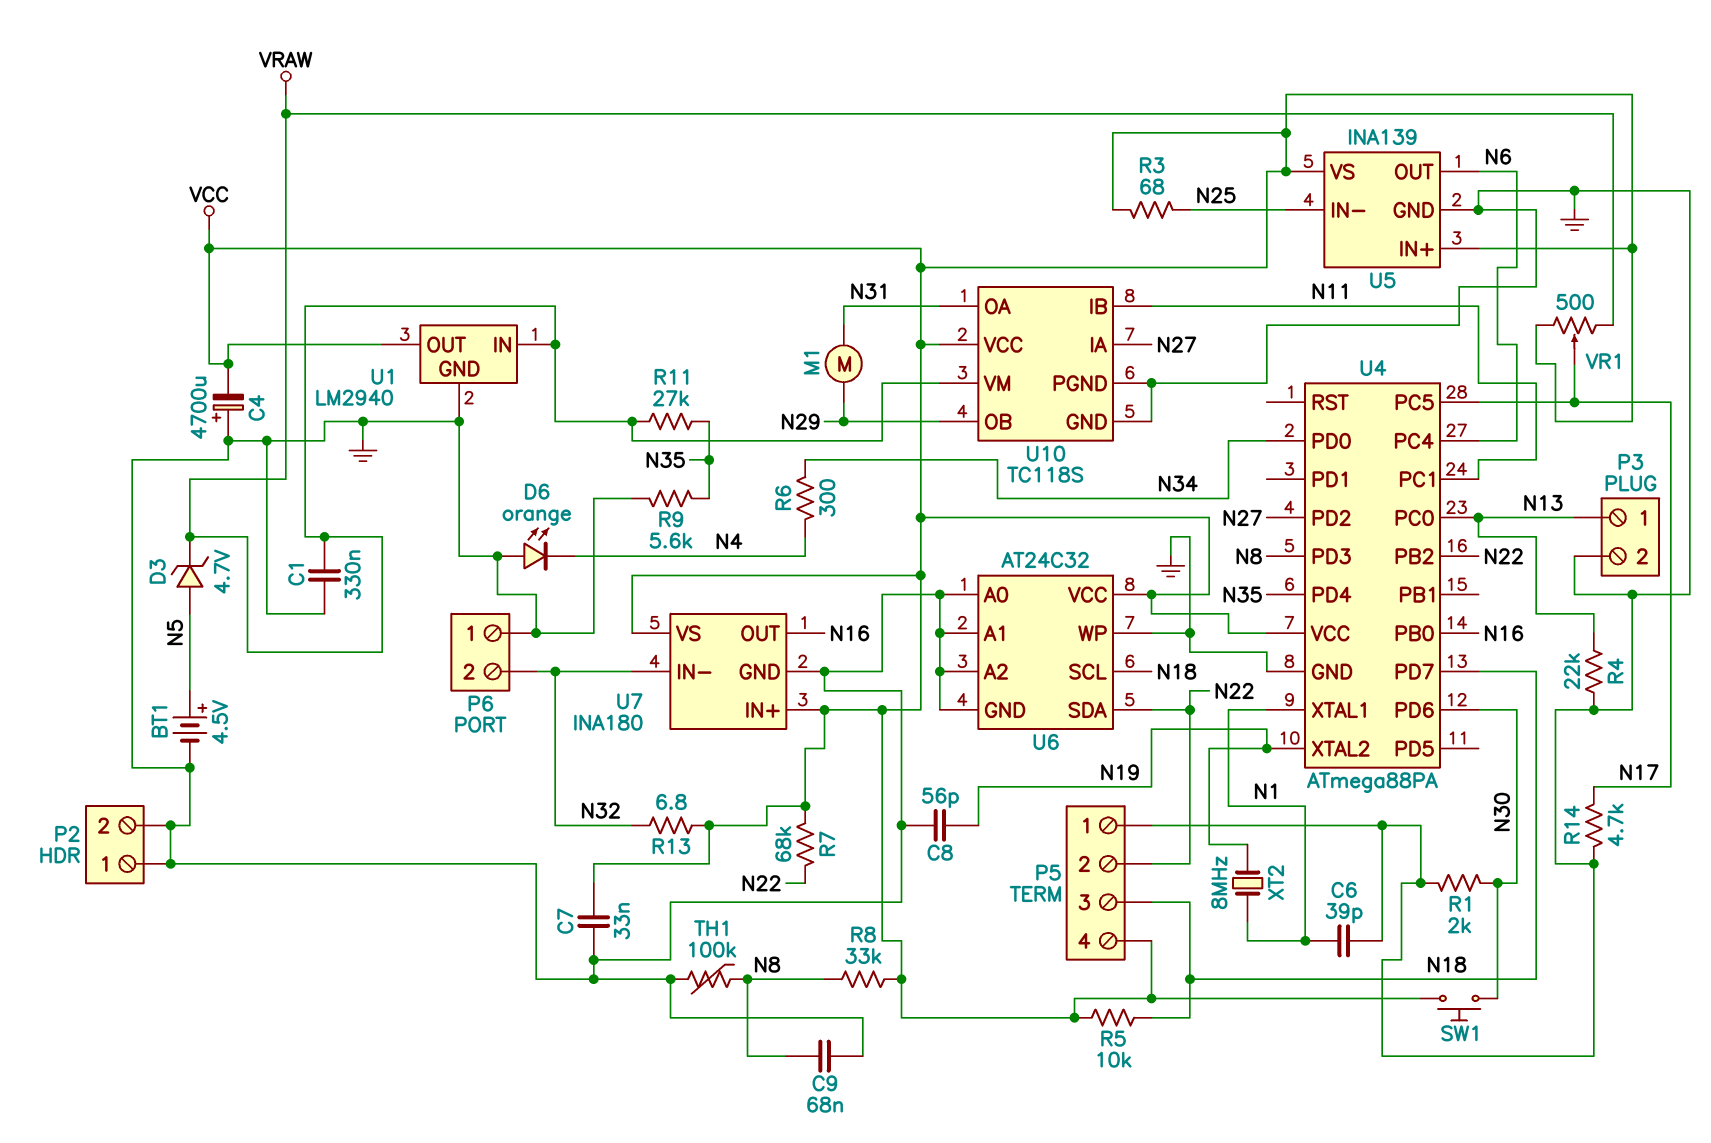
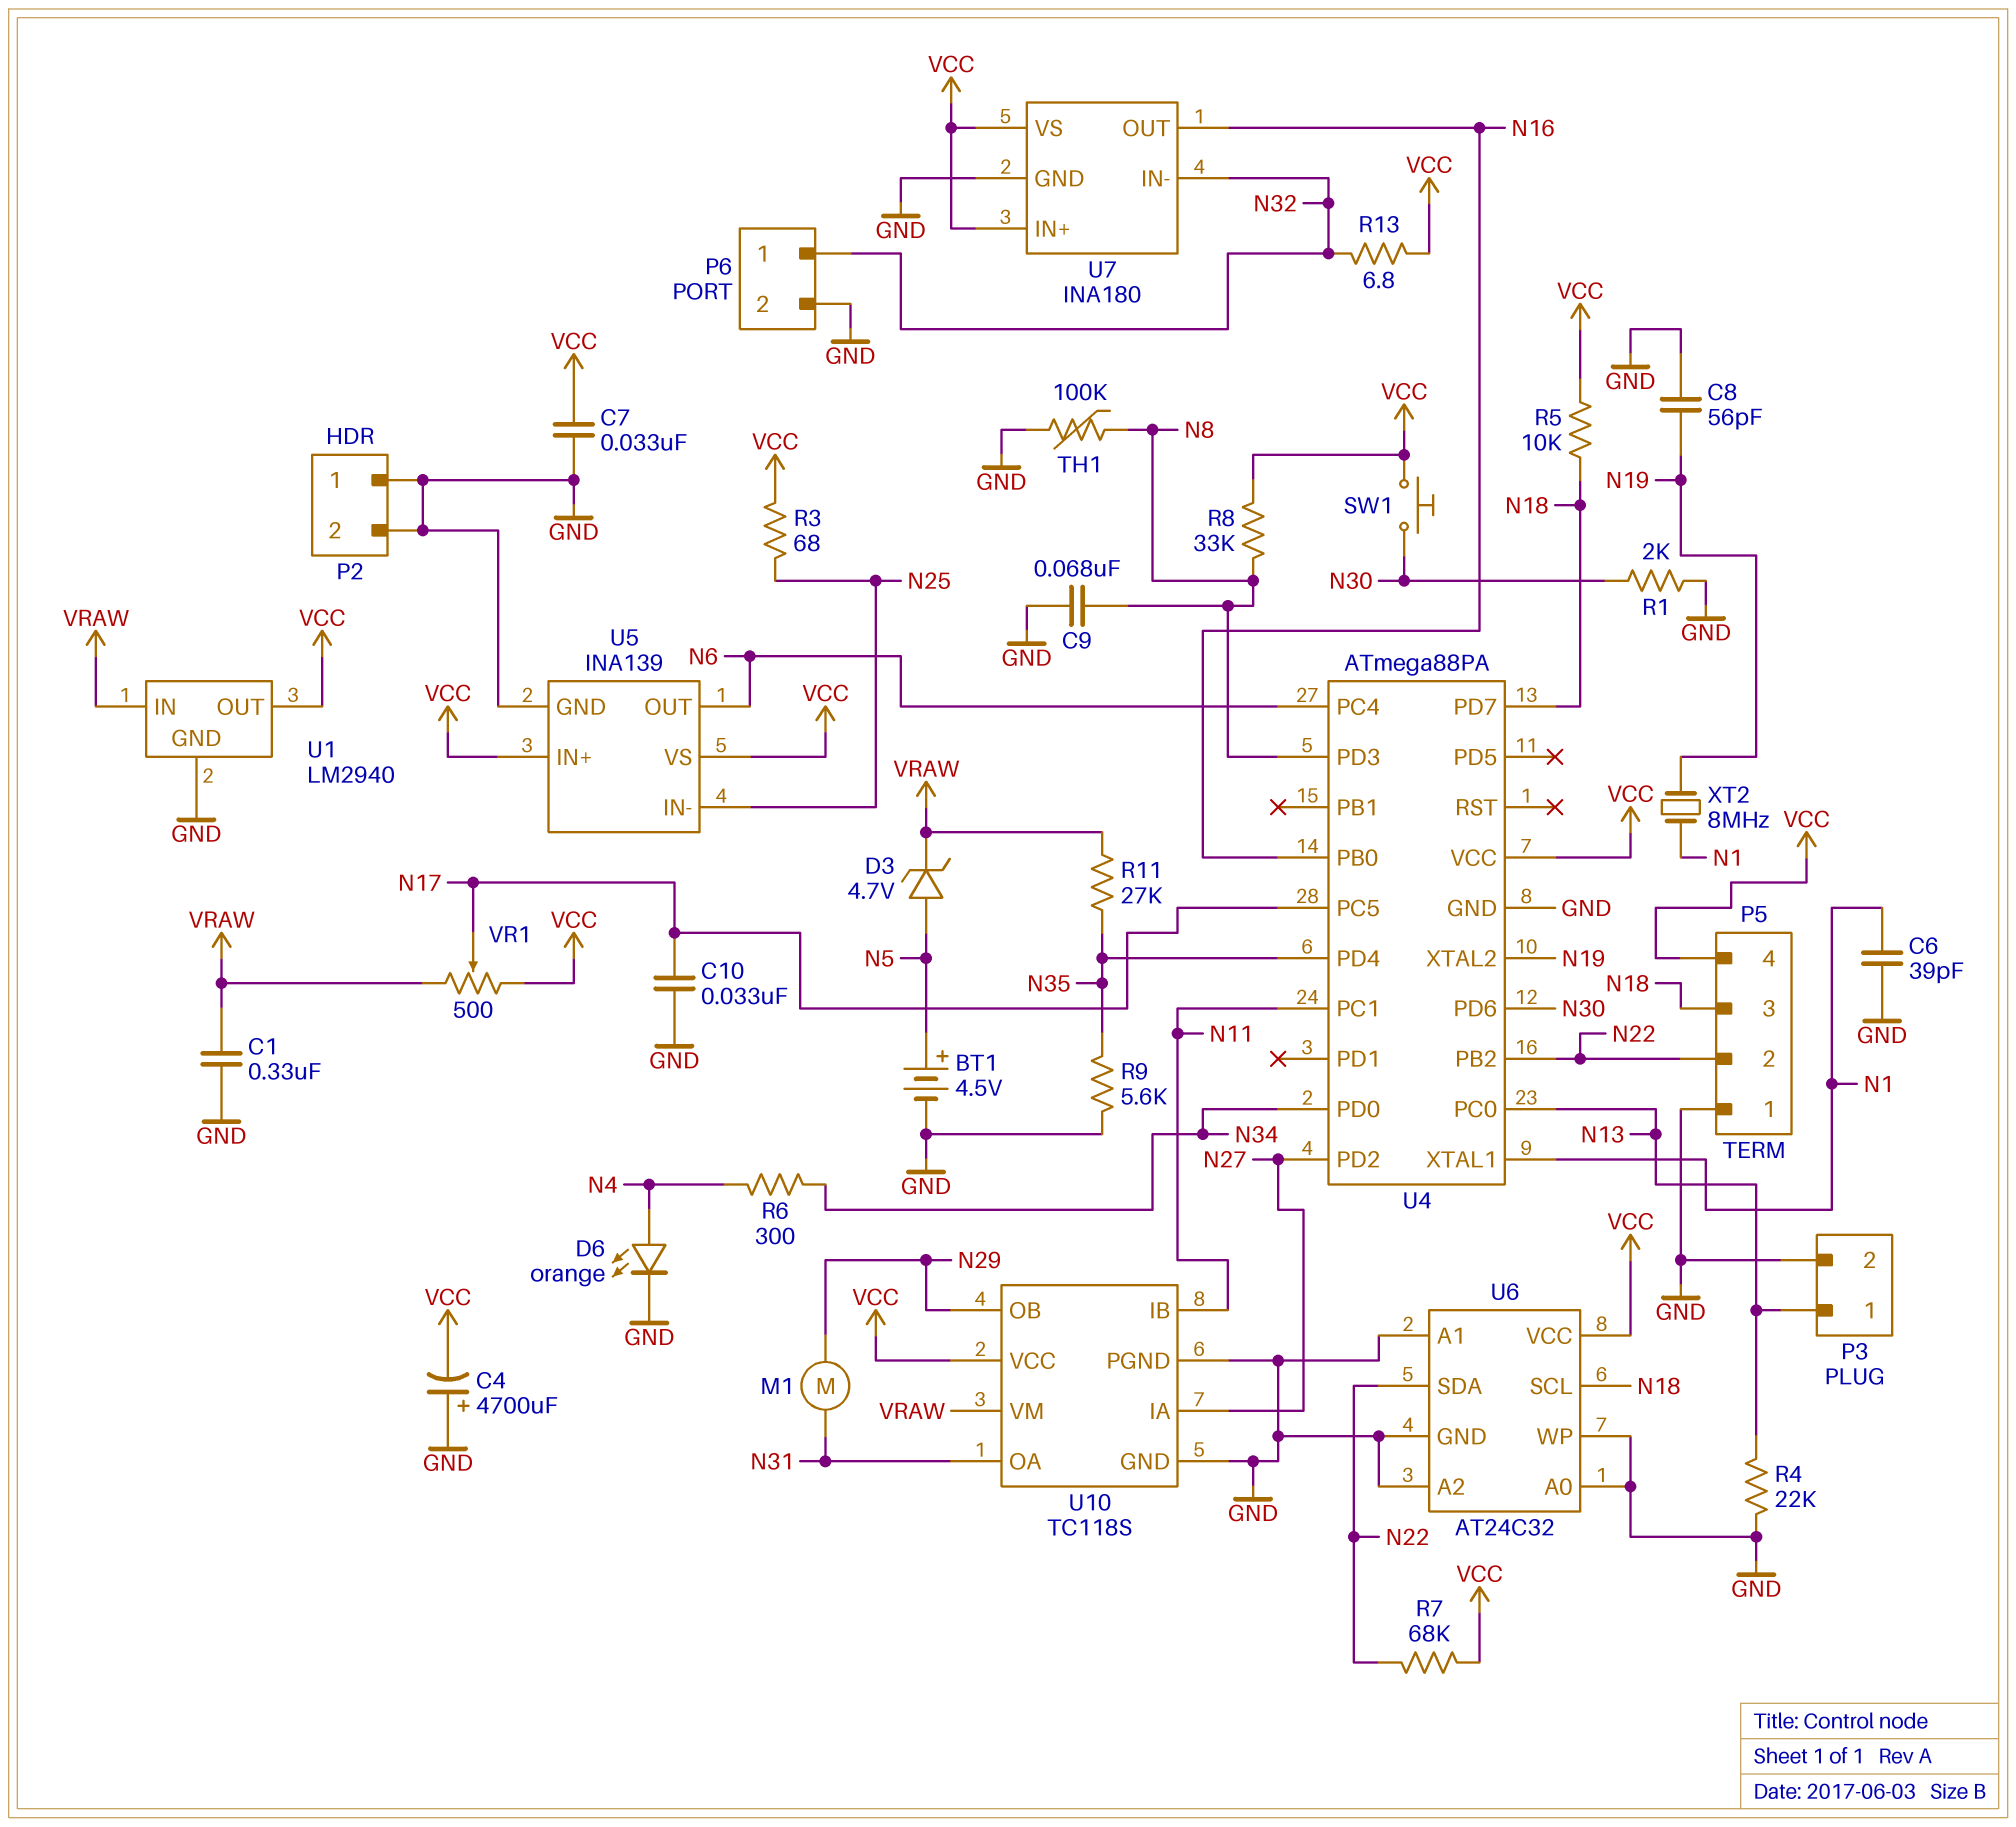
C10: none -> 33nF (GND, N17)
D6: LED orange (A GND, K N4) -> LED orange (A N4, K GND)
P6 pin 1: GND -> N32
P6 pin 2: N32 -> GND
R14: 4.7k (GND, N17) -> none

